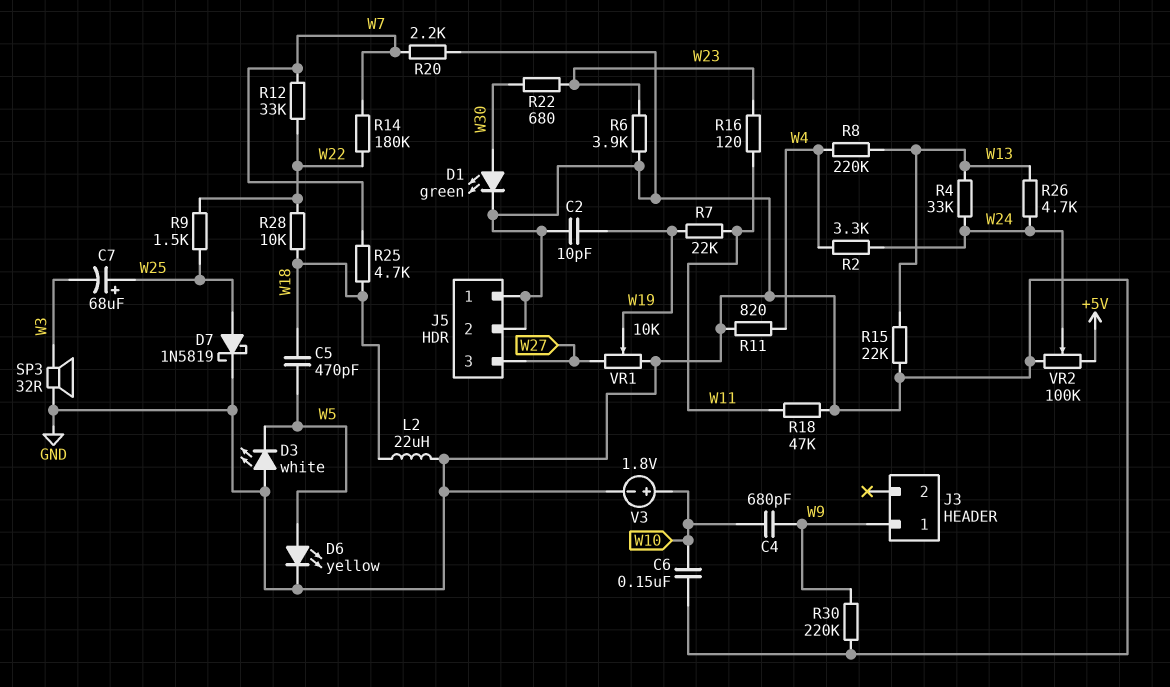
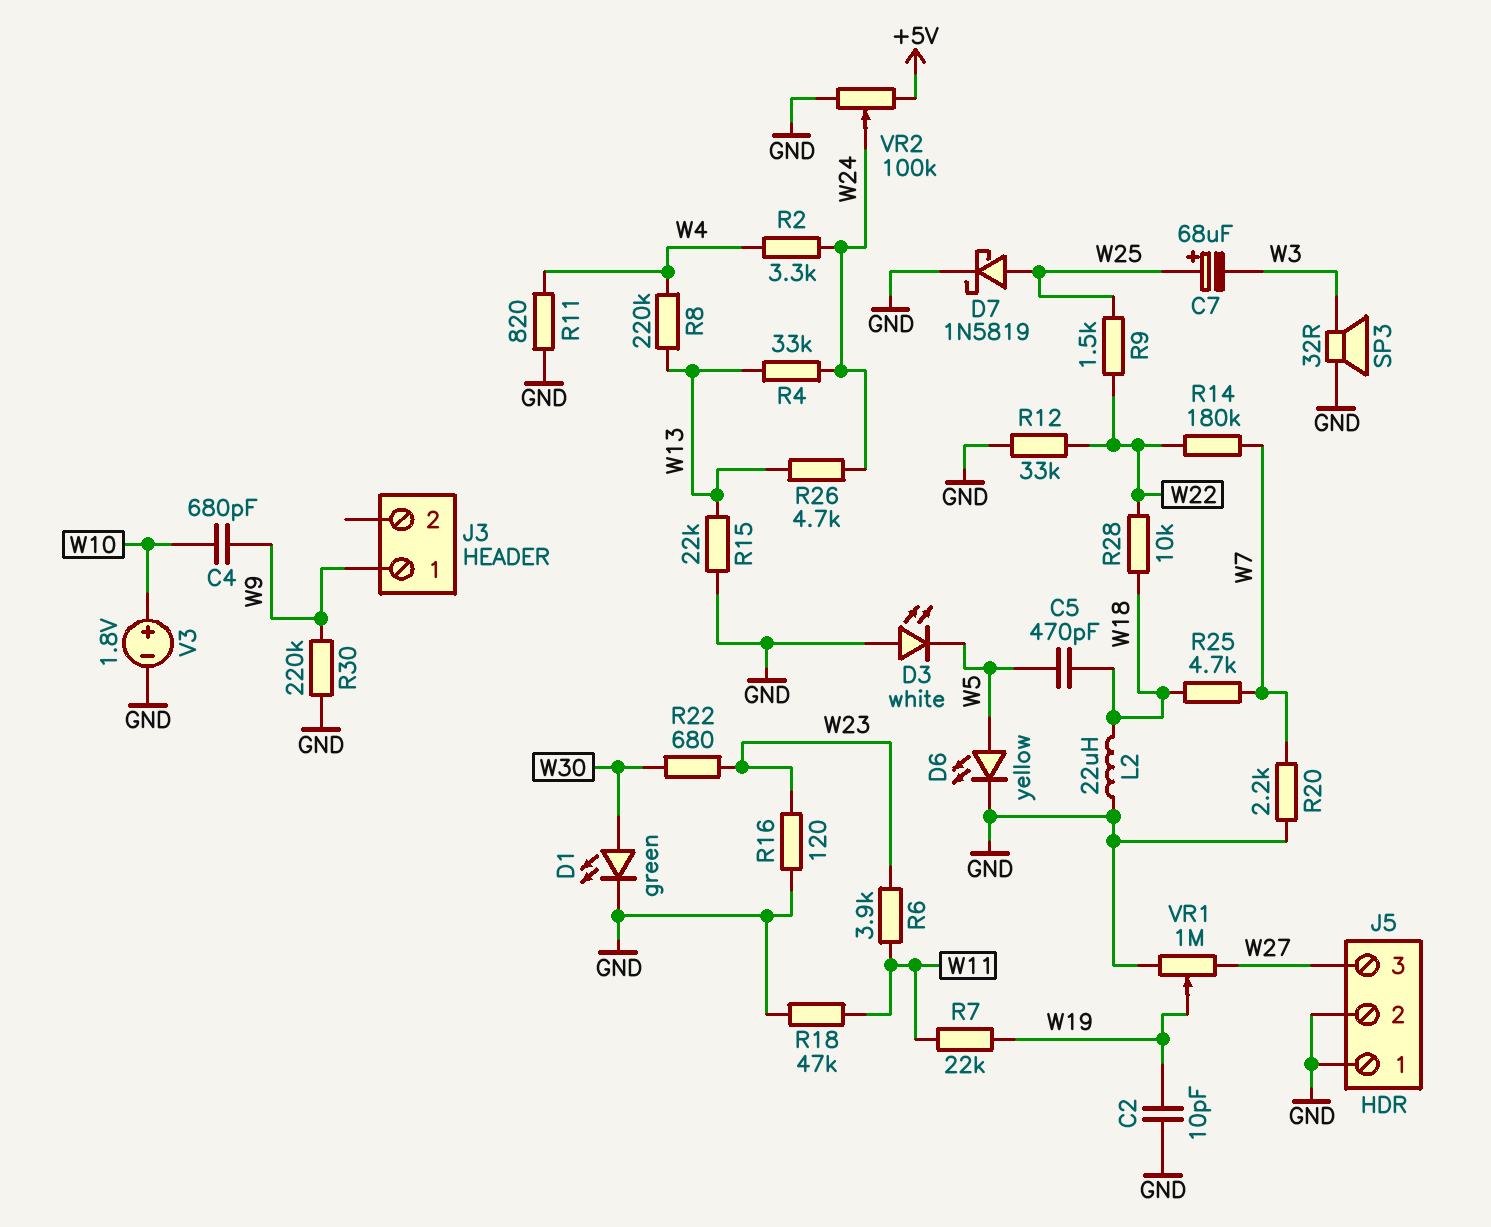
C6: 150nF (GND, W10) -> none
R6: 3.9k (GND, W23) -> 3.9k (W11, W23)
R12: 33k (W7, W22) -> 33k (GND, W22)
R16: 120 (W11, W23) -> 120 (GND, W23)
VR1: 10k (GND, W27, wiper W19) -> 1M (GND, W27, wiper W19)

